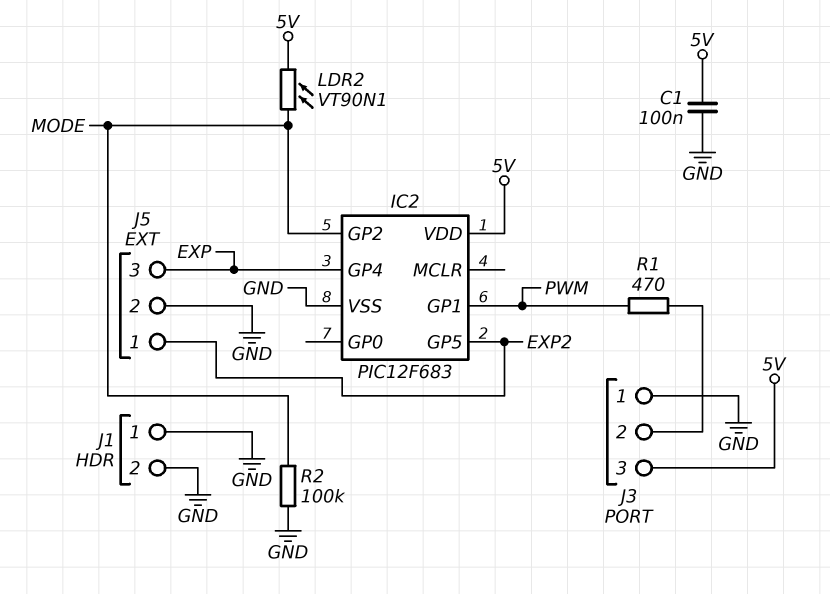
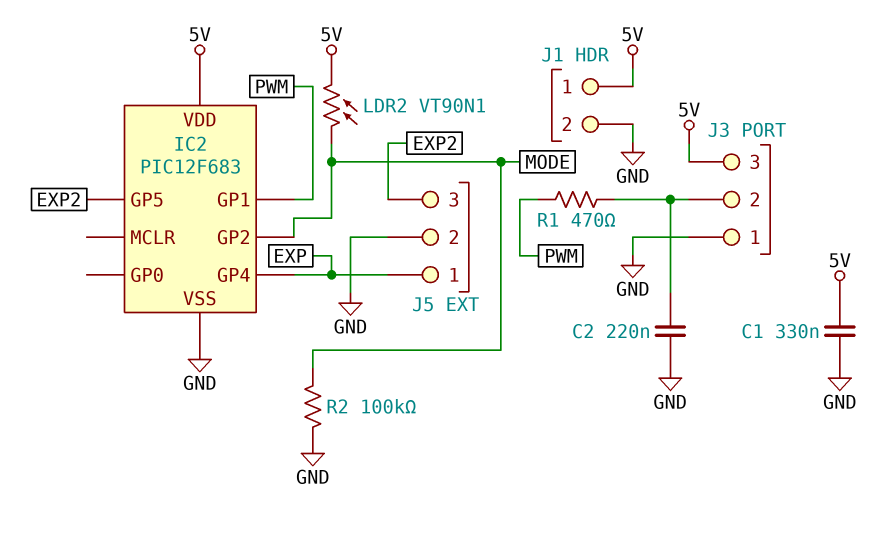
C1: 100nF (5V, GND) -> 330nF (5V, GND)
C2: none -> 220nF (GND, J3/2)
J1 pin 1: GND -> 5V
J5 pin 1: EXP2 -> EXP
J5 pin 3: EXP -> EXP2

